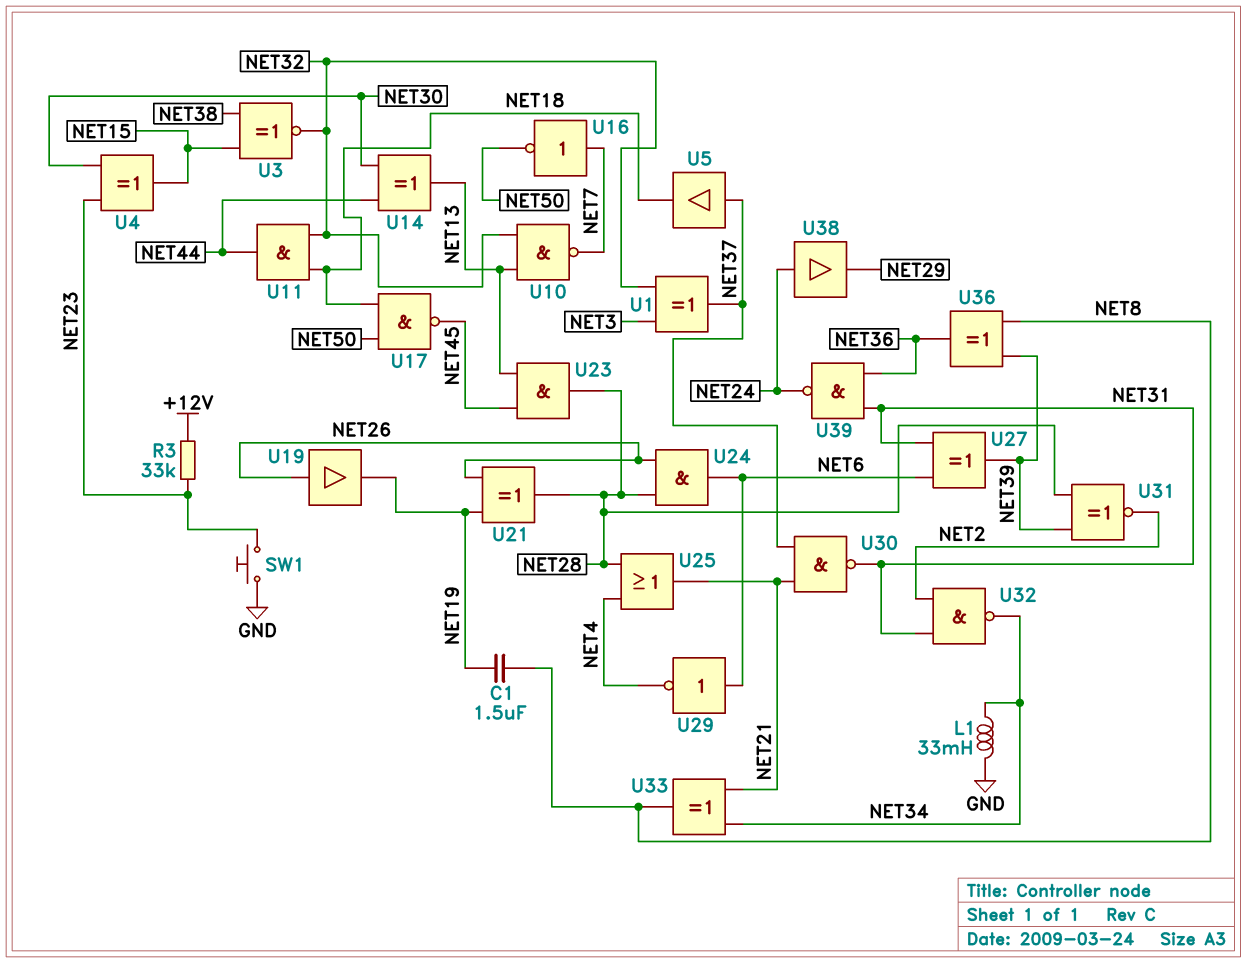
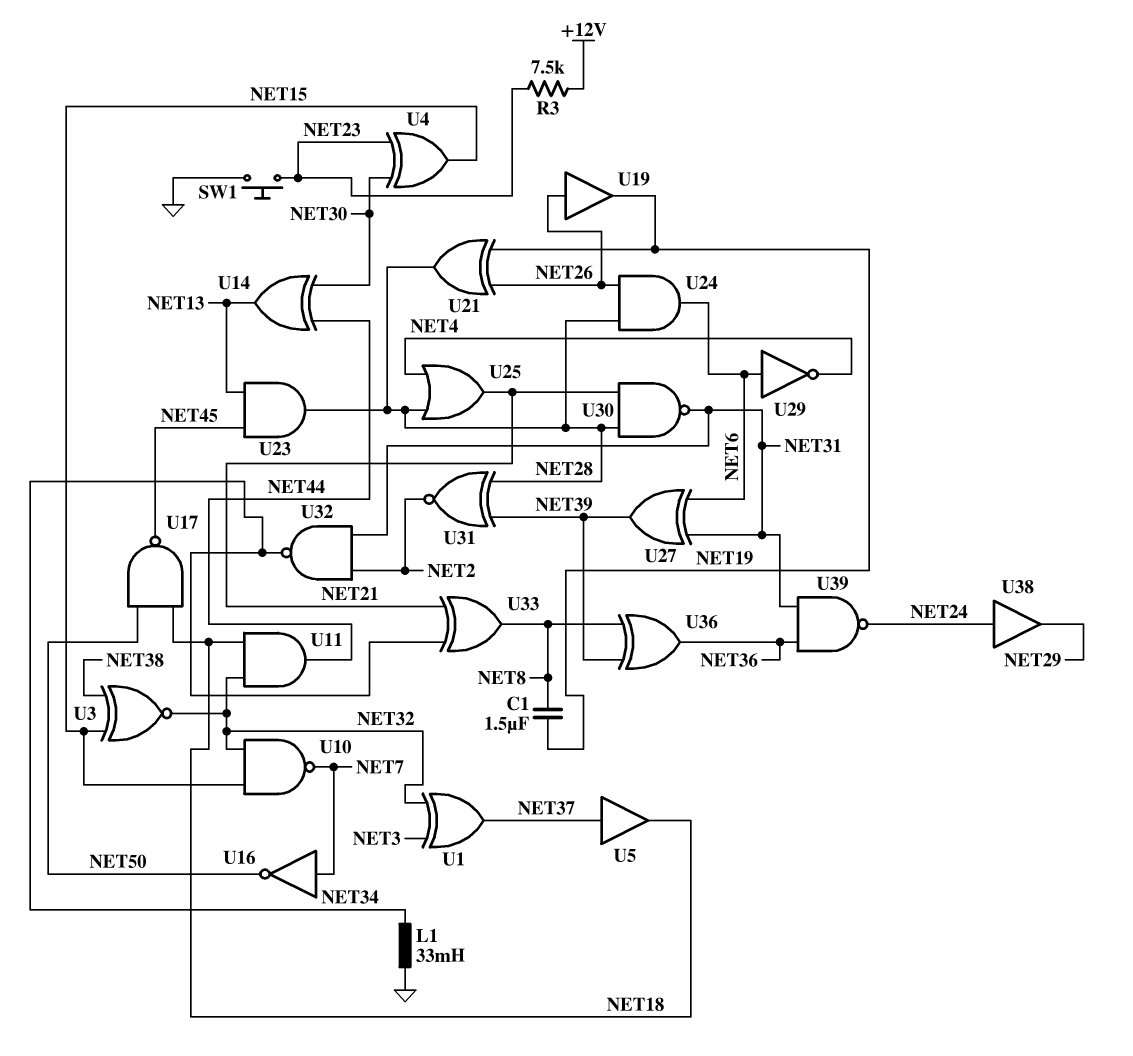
R3: 33k (+12V, NET23) -> 7.5k (+12V, NET23)
U10: NAND (in NET13, in NET32, out NET7) -> NAND (in NET15, in NET32, out NET7)
U30: NAND (in NET21, in NET37, out NET31) -> NAND (in NET21, in NET28, out NET31)

